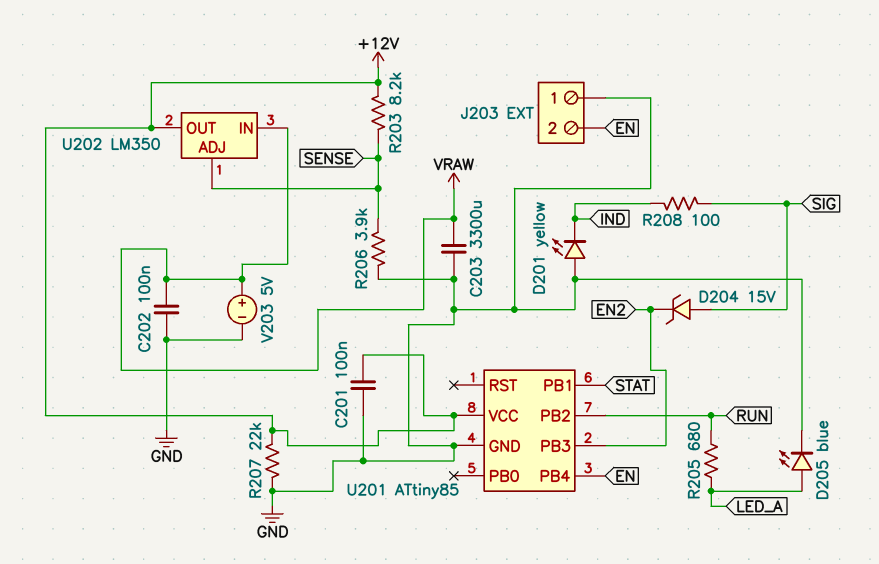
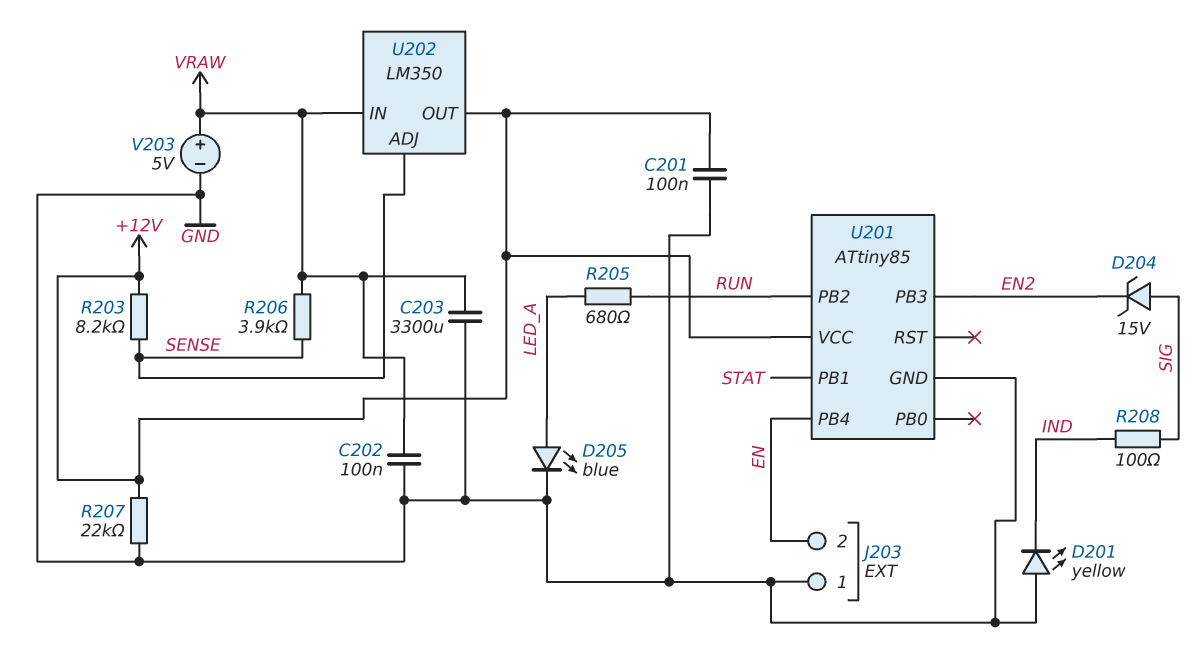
R206: 3.9k (GND, SENSE) -> 3.9k (SENSE, VRAW)

